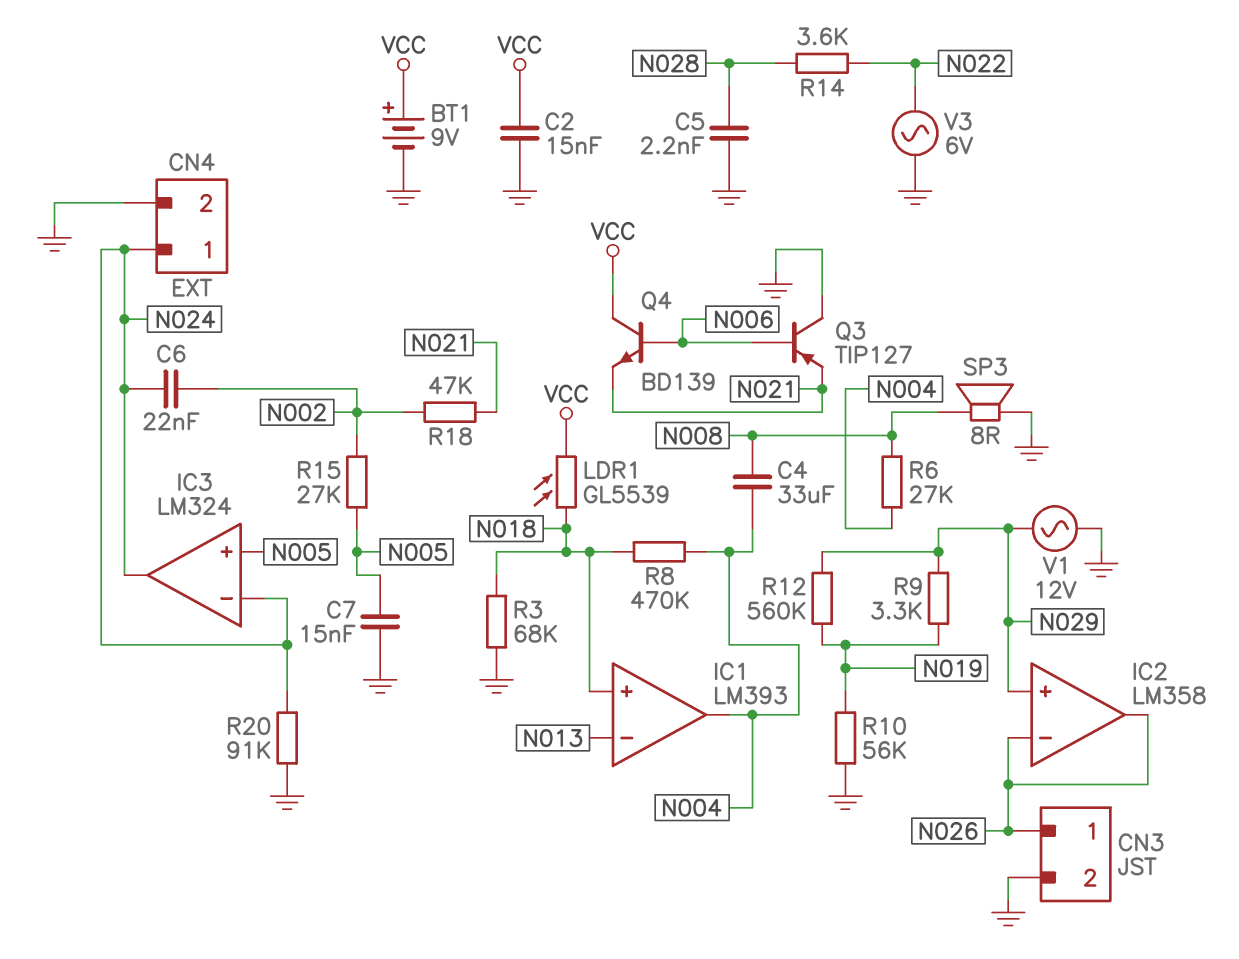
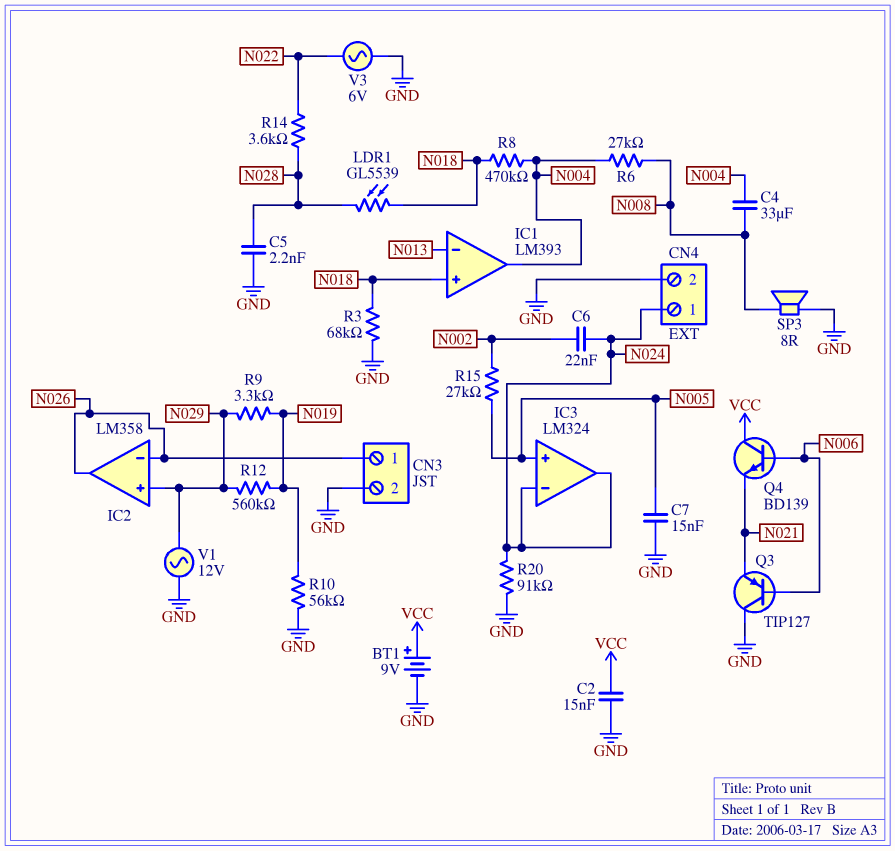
LDR1: GL5539 (N018, VCC) -> GL5539 (N018, N028)
R18: 47k (N002, N021) -> none

